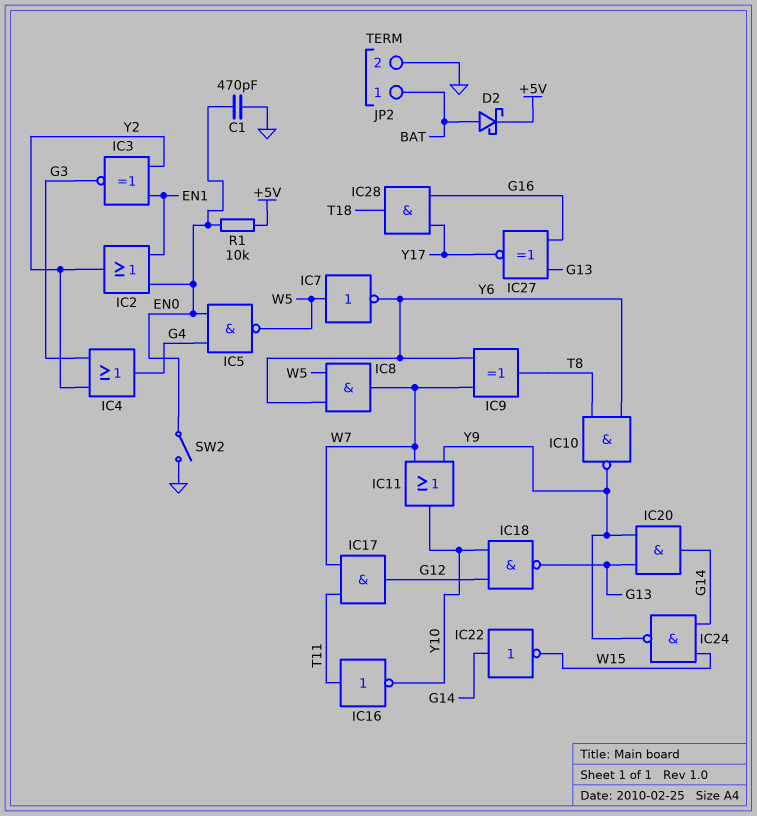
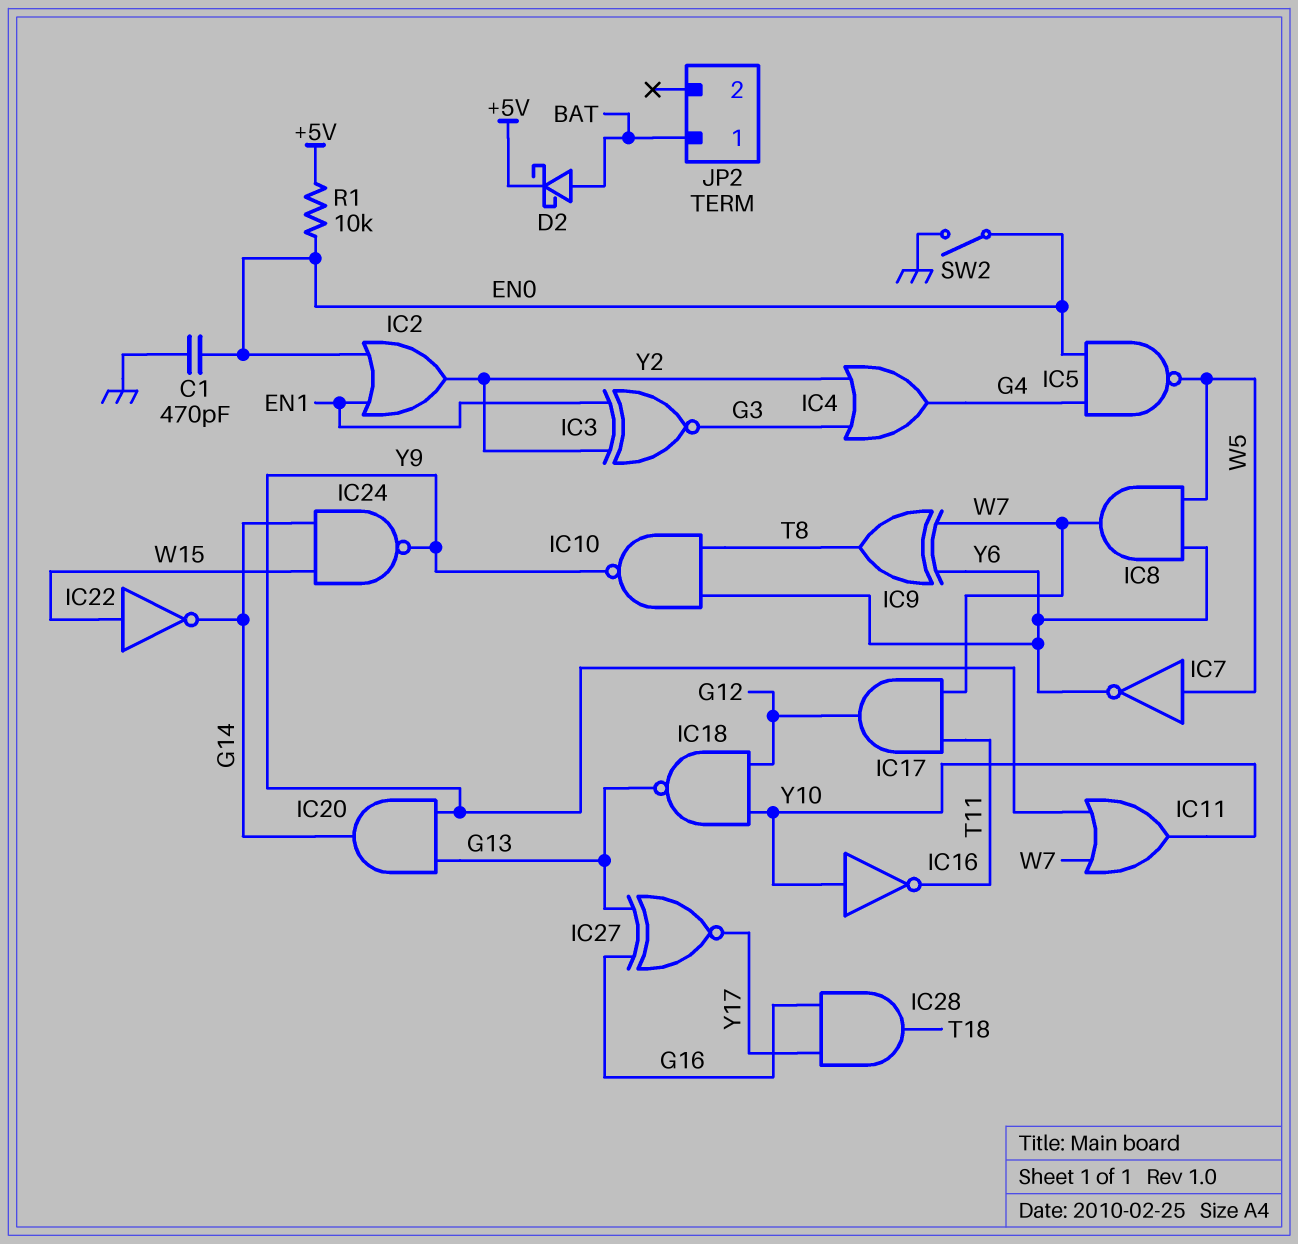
IC16: NOT (in T11, out Y10) -> NOT (in Y10, out T11)
IC22: NOT (in G14, out W15) -> NOT (in W15, out G14)
JP2 pin 2: GND -> none

